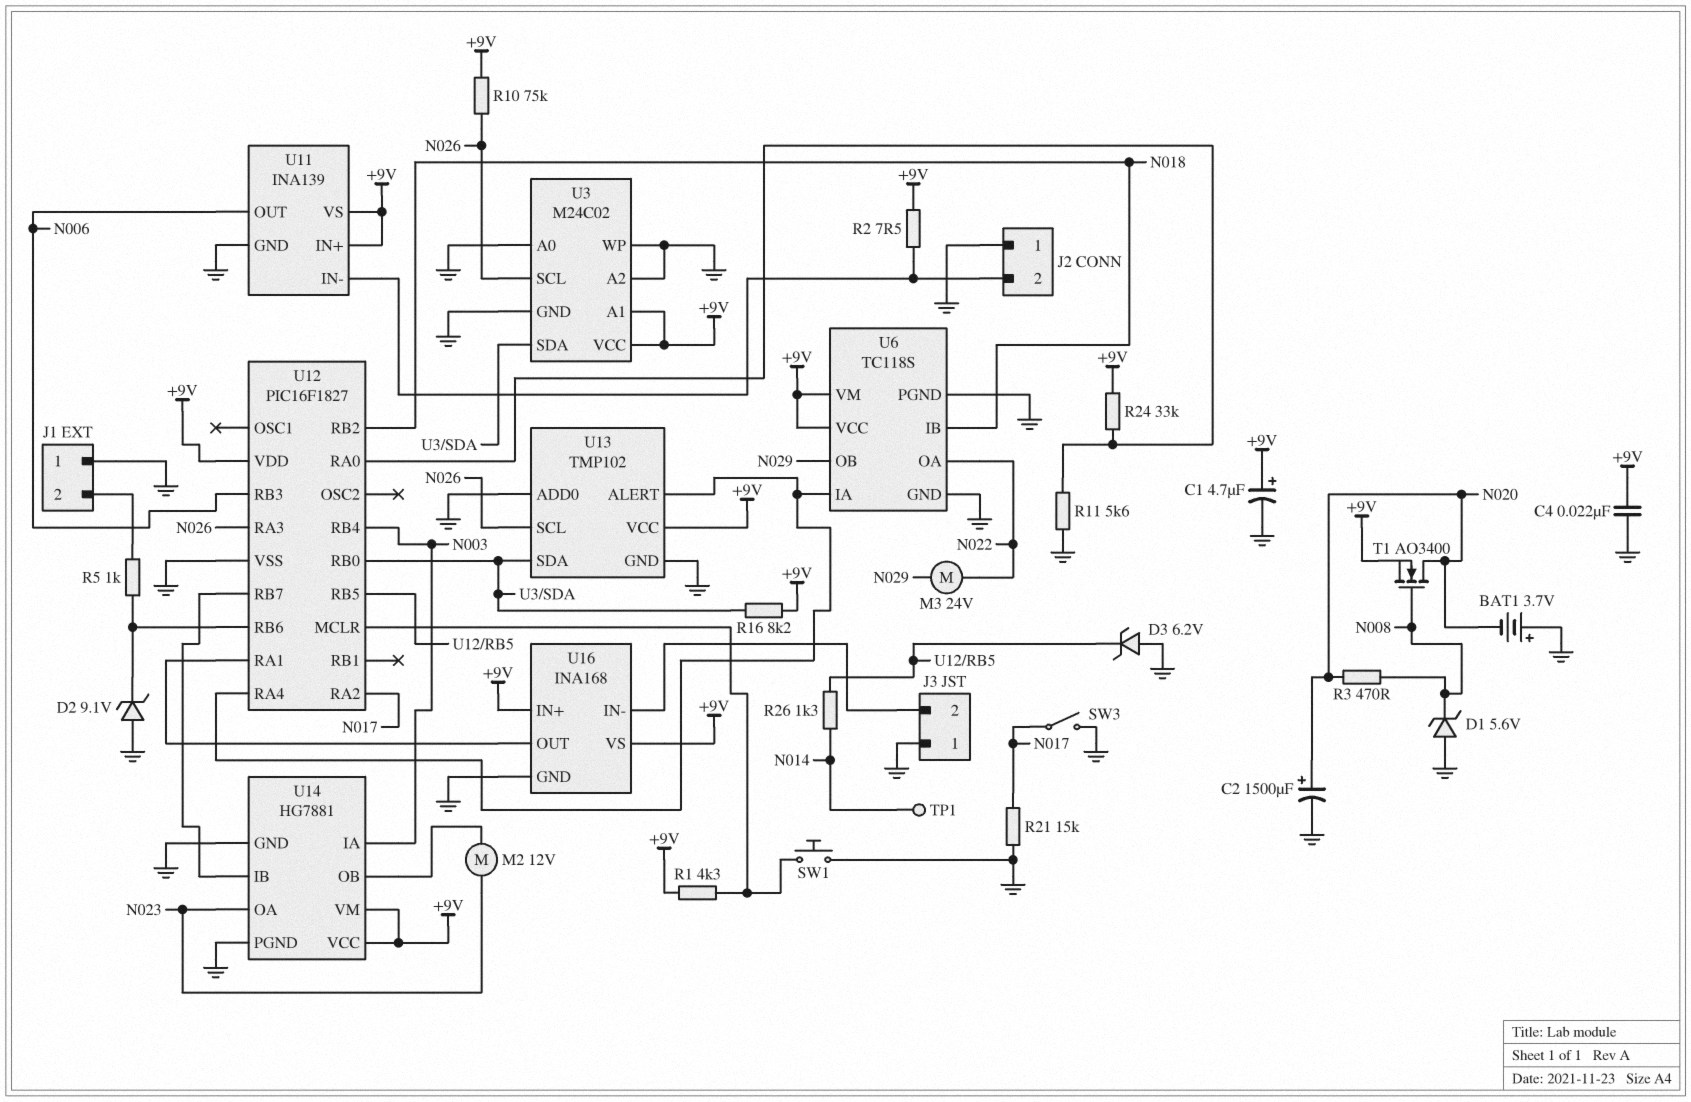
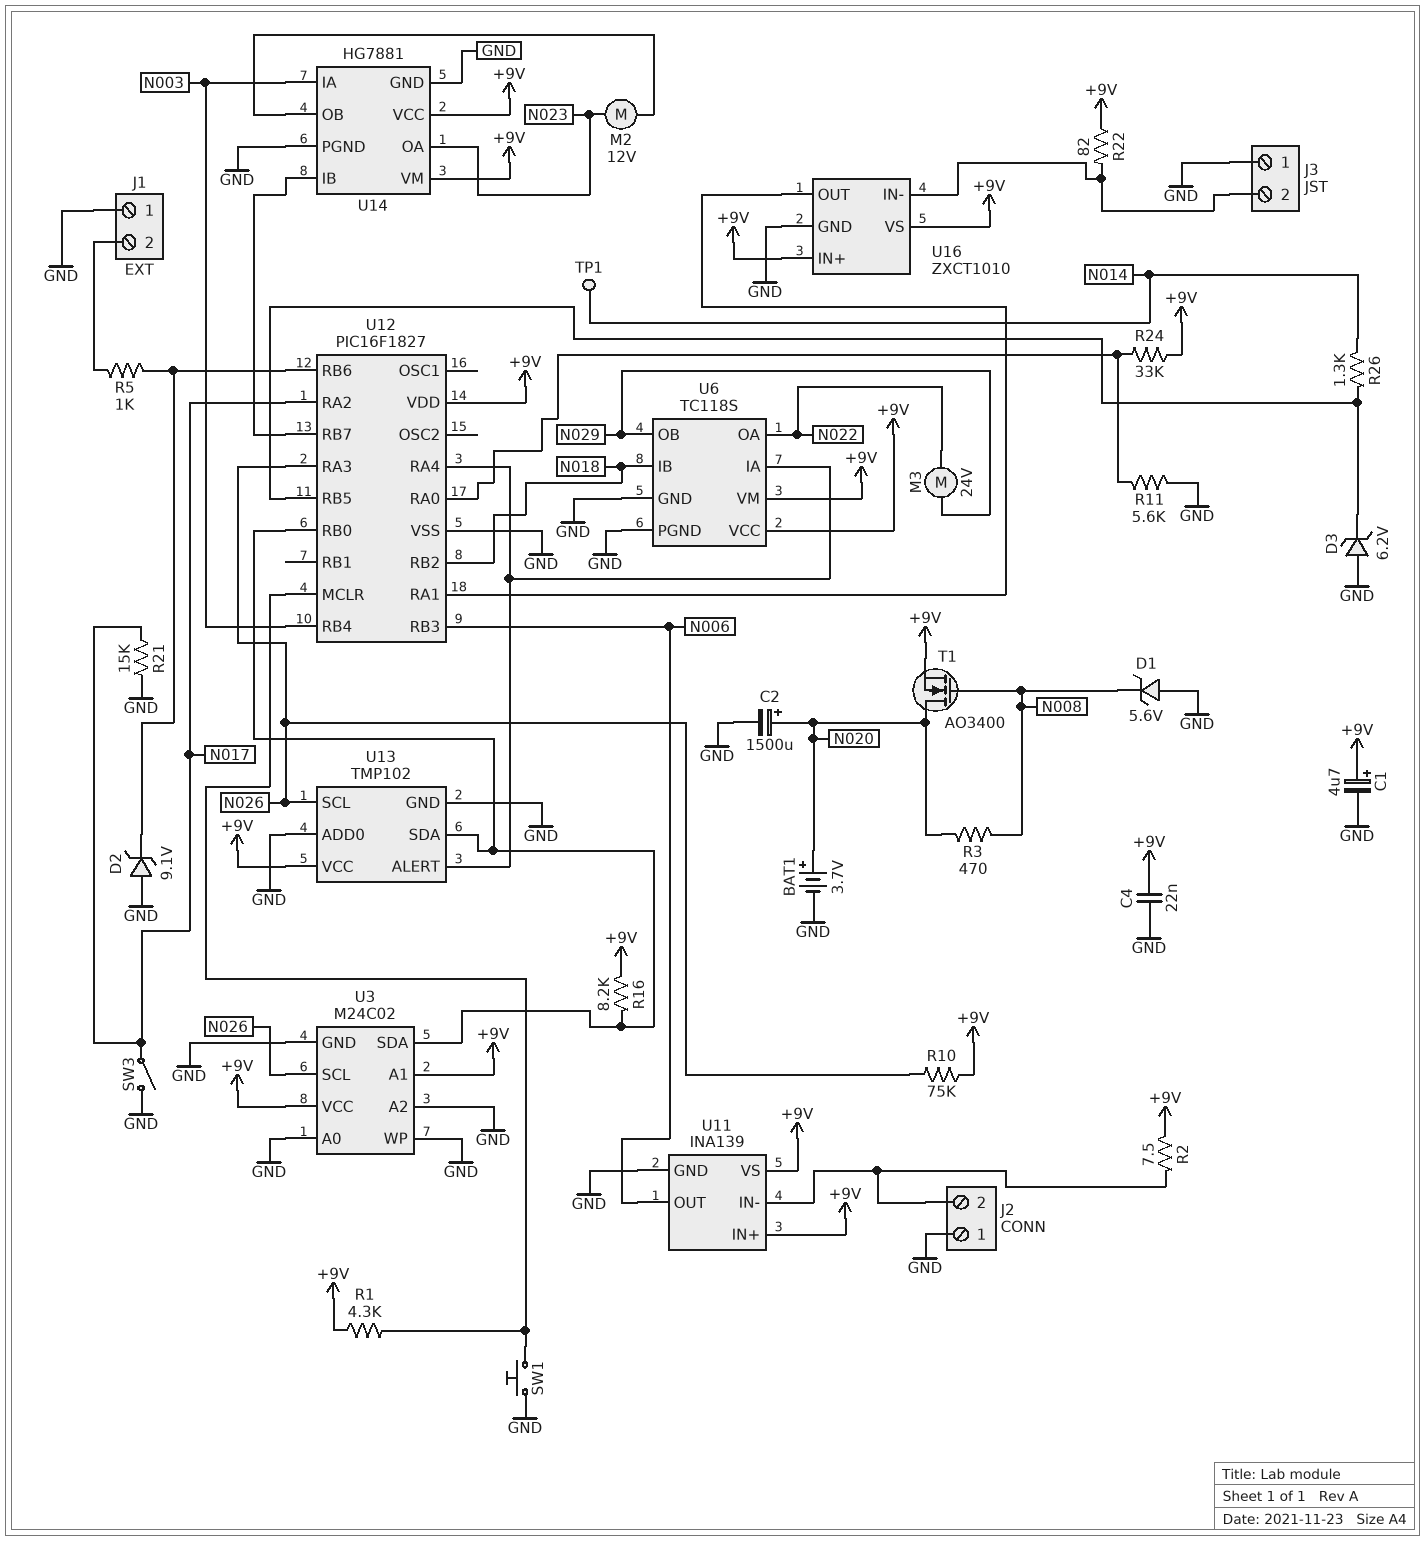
BAT1: 3.7V (plus GND, minus N020) -> 3.7V (plus N020, minus GND)
R22: none -> 82 (+9V, J3/2)
U16: INA168 -> ZXCT1010

